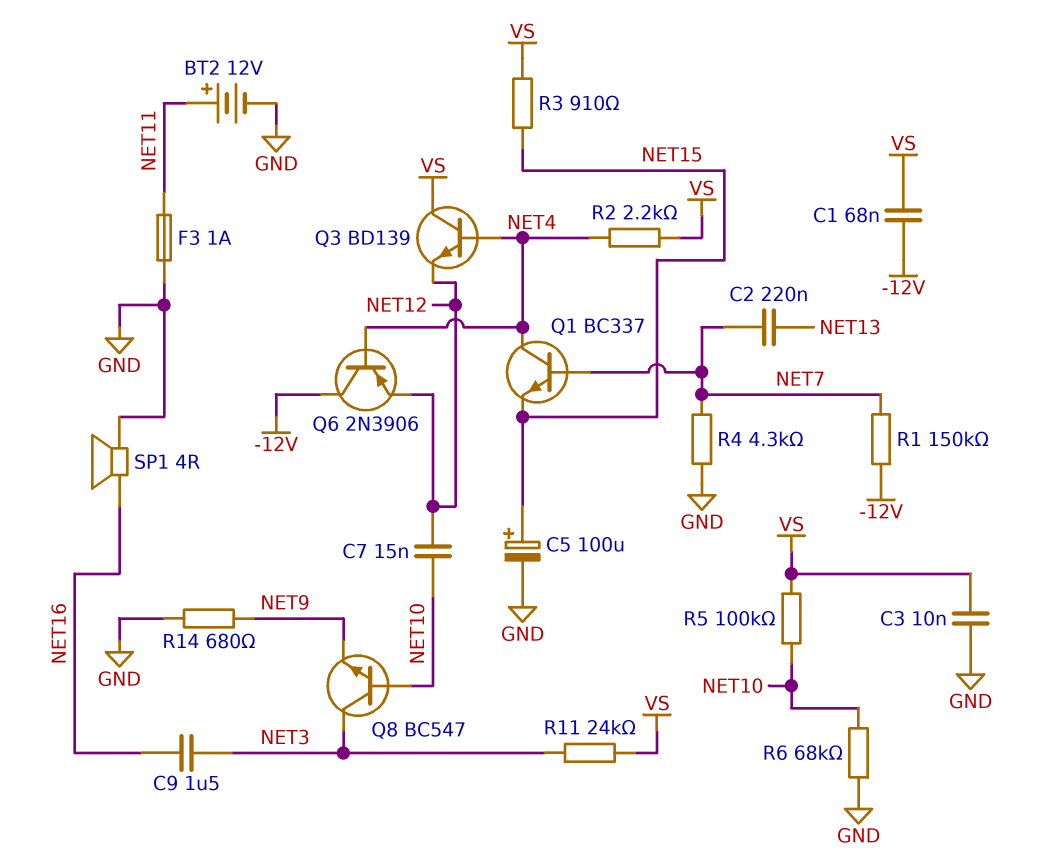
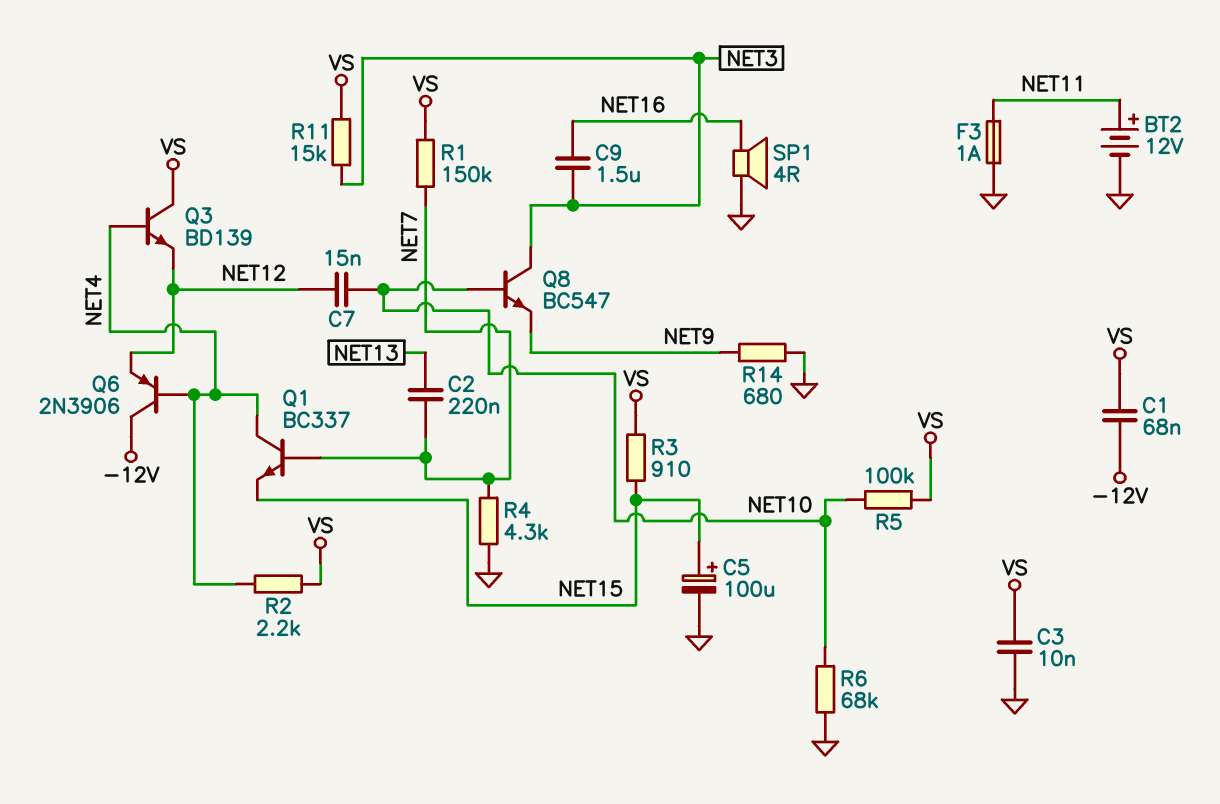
R1: 150k (-12V, NET7) -> 150k (NET7, VS)
R11: 24k (NET3, VS) -> 15k (NET3, VS)

